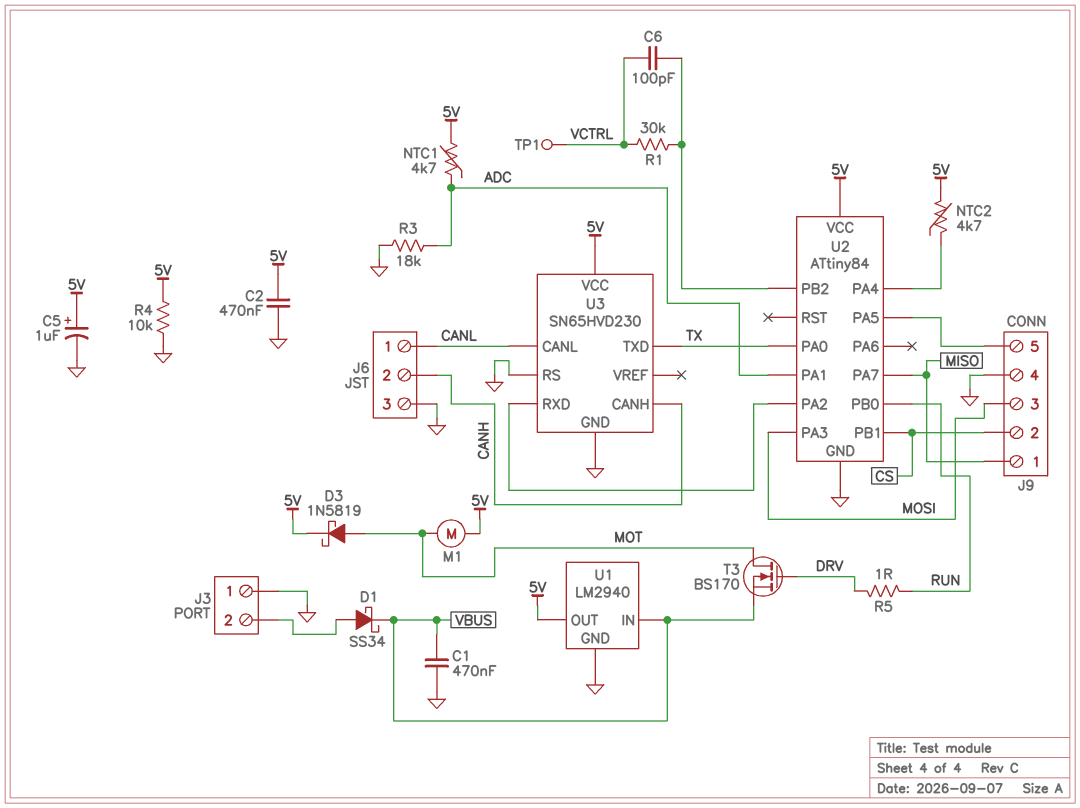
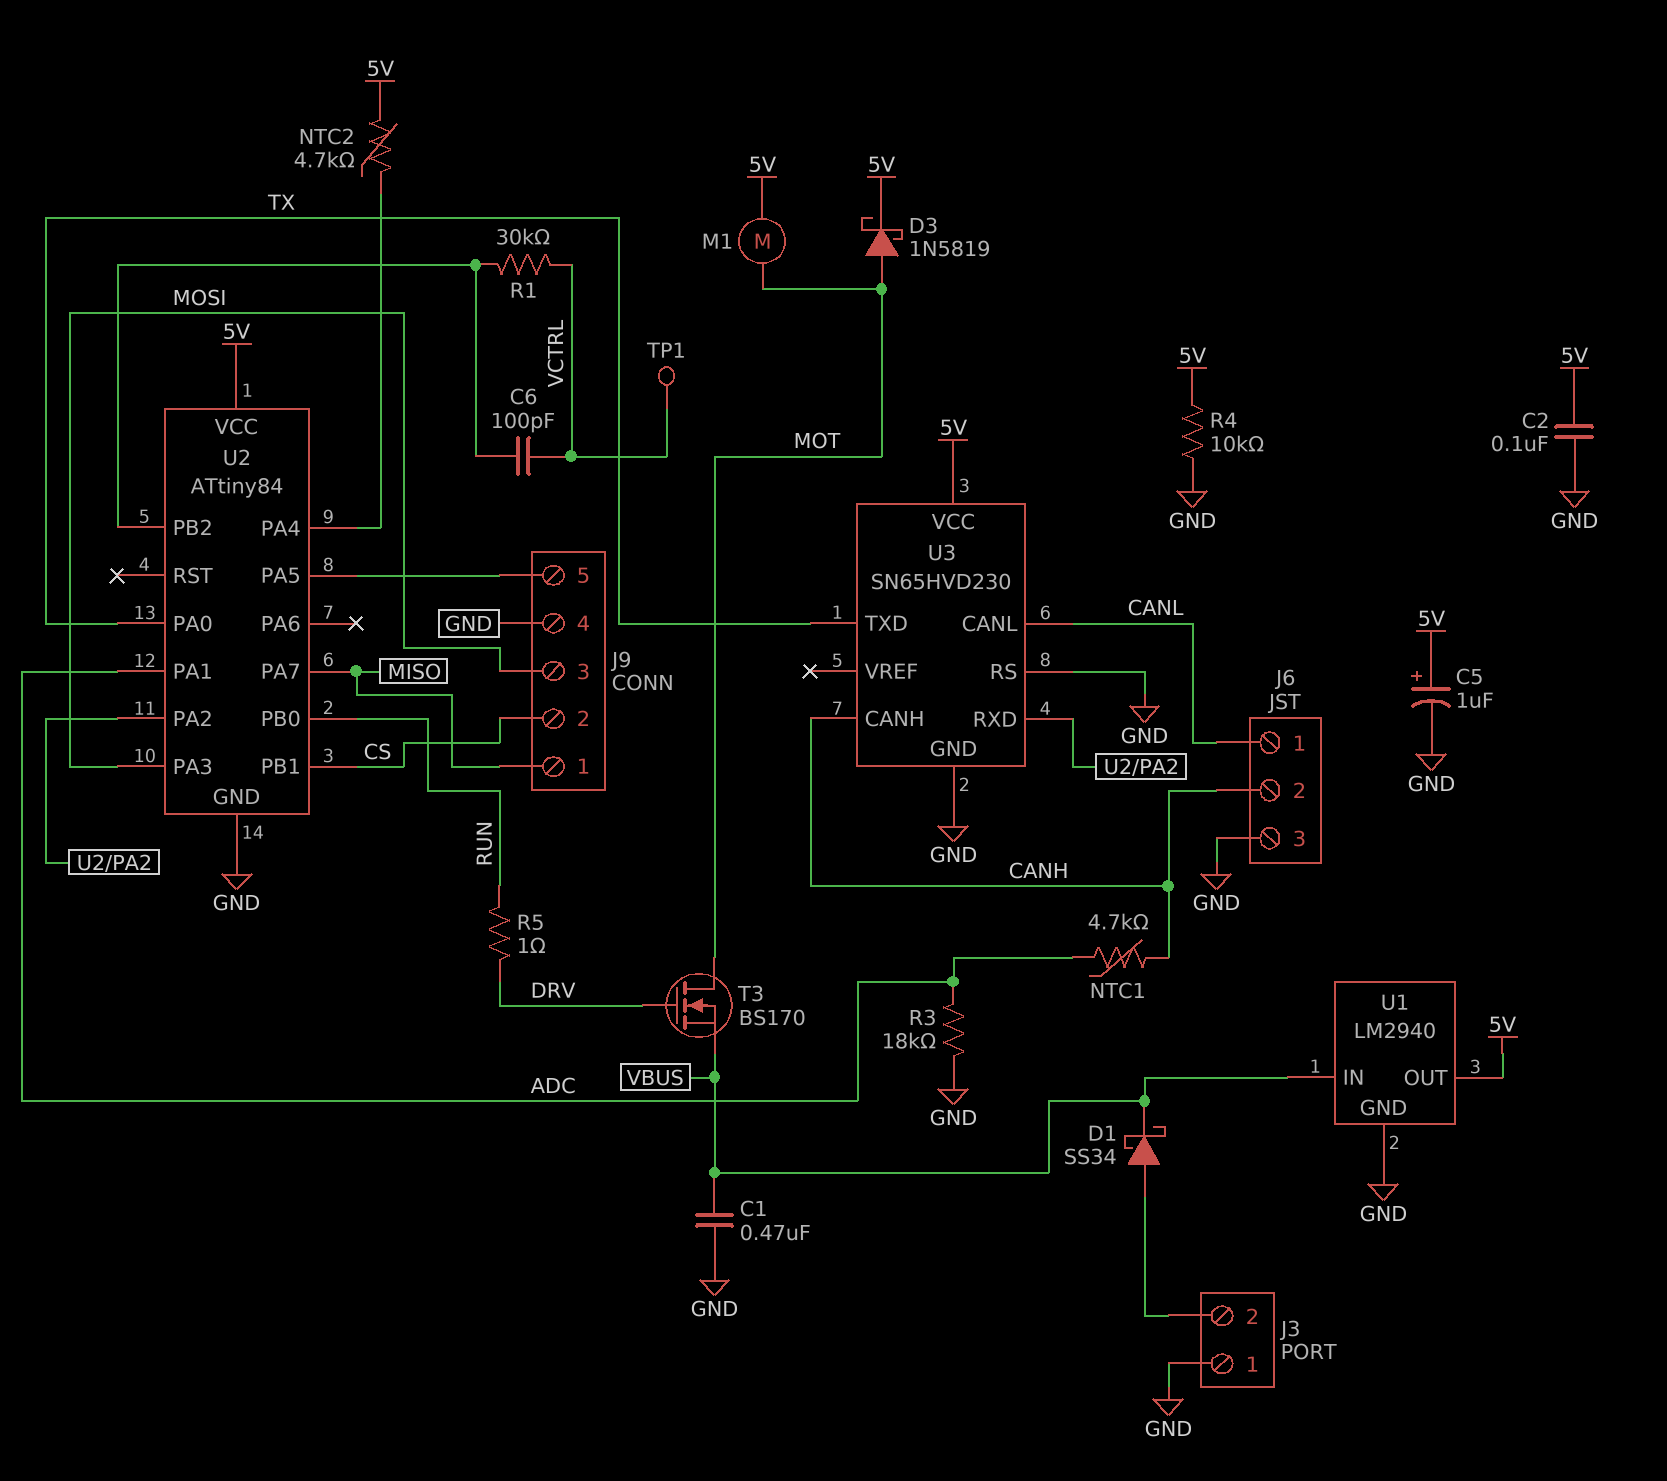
C2: 470nF (5V, GND) -> 100nF (5V, GND)
NTC1: 4.7k (5V, ADC) -> 4.7k (ADC, CANH)

